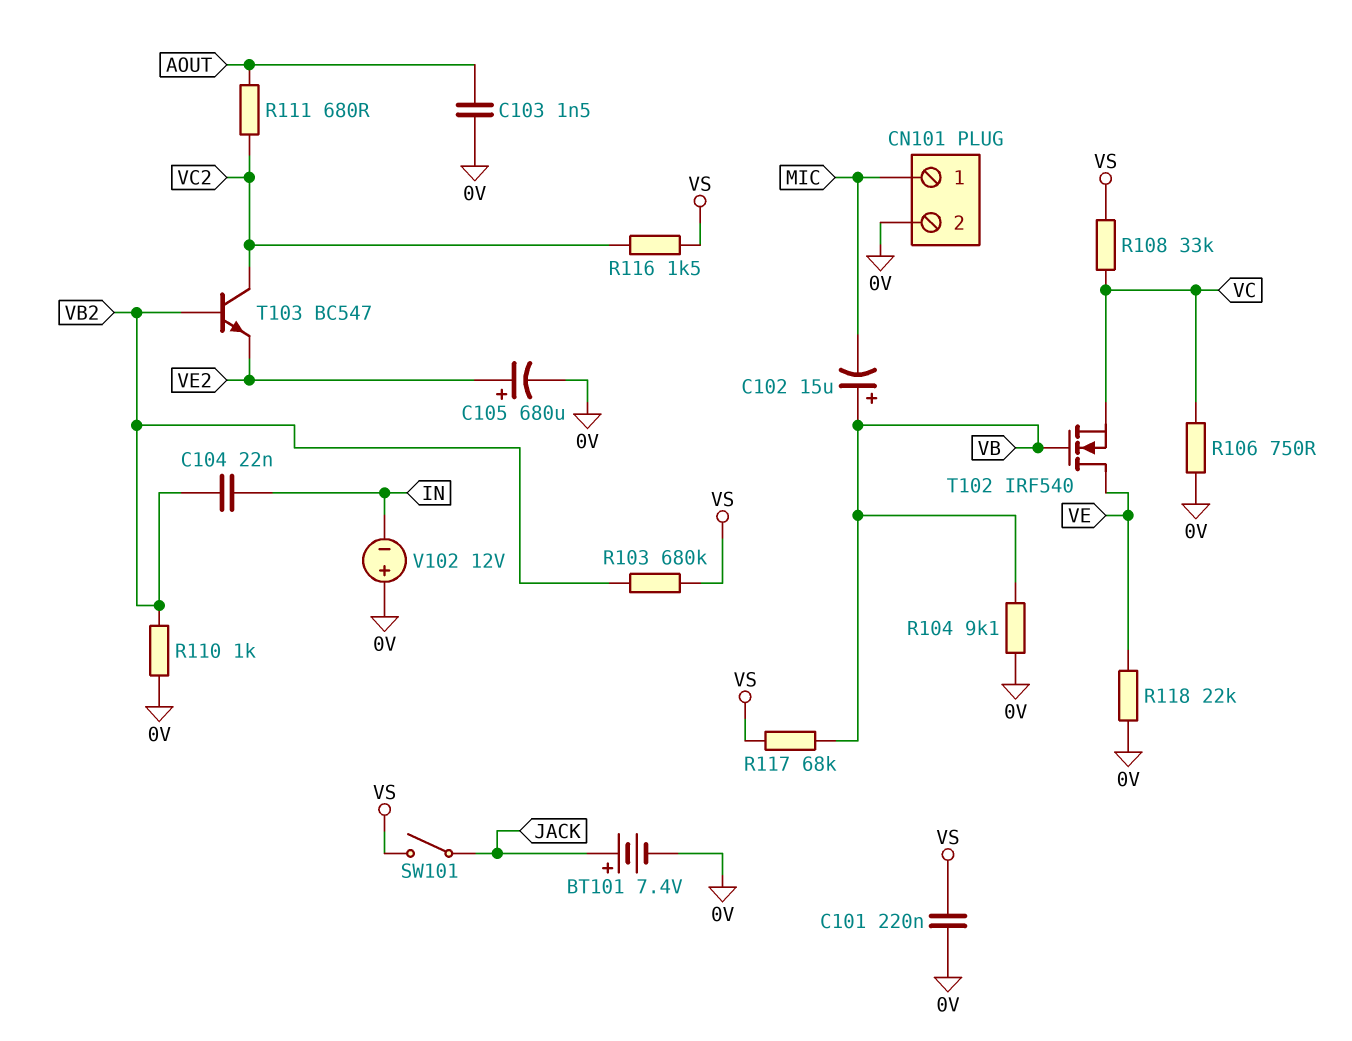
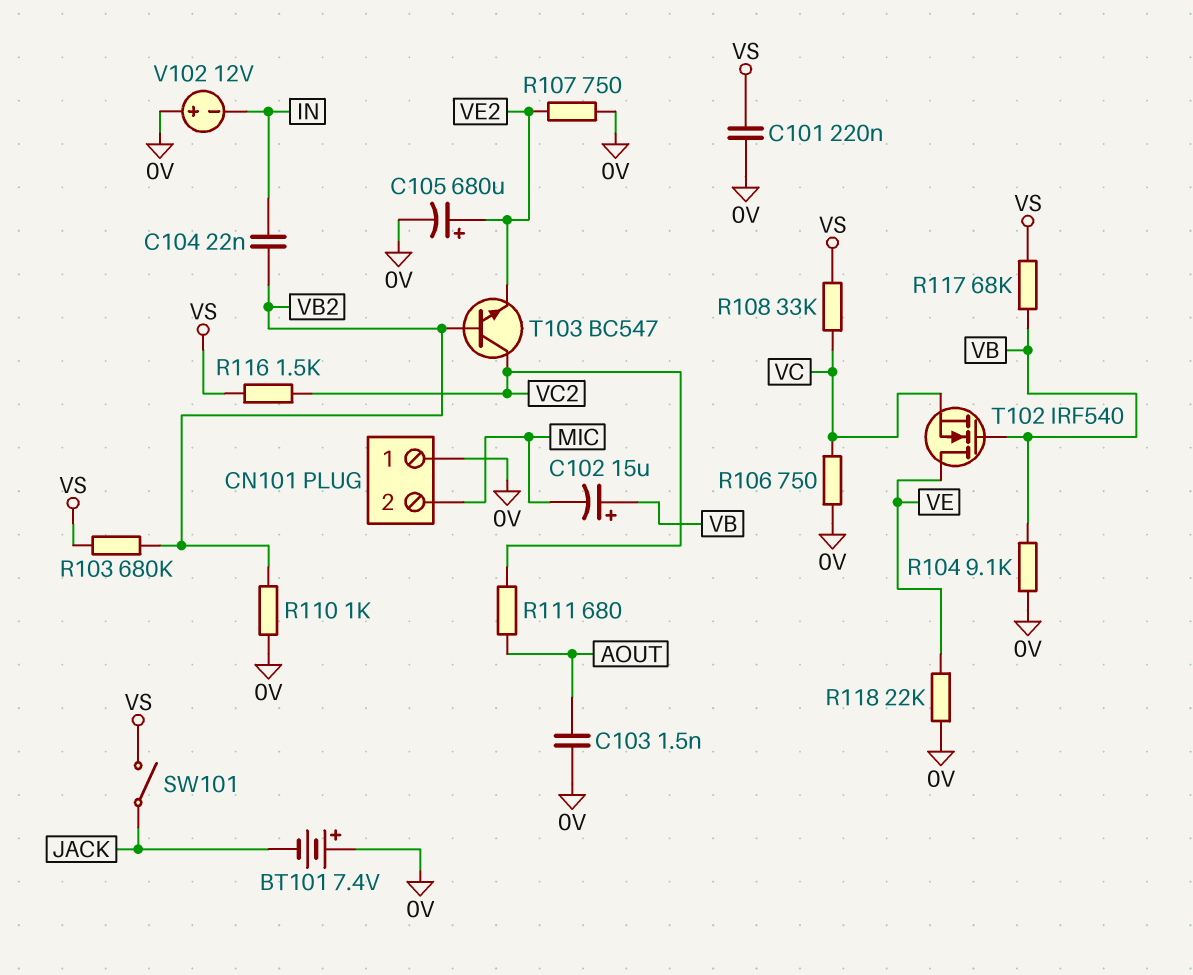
BT101: 7.4V (plus JACK, minus 0V) -> 7.4V (plus 0V, minus JACK)
CN101 pin 1: MIC -> 0V
CN101 pin 2: 0V -> MIC
R107: none -> 750 (0V, VE2)

